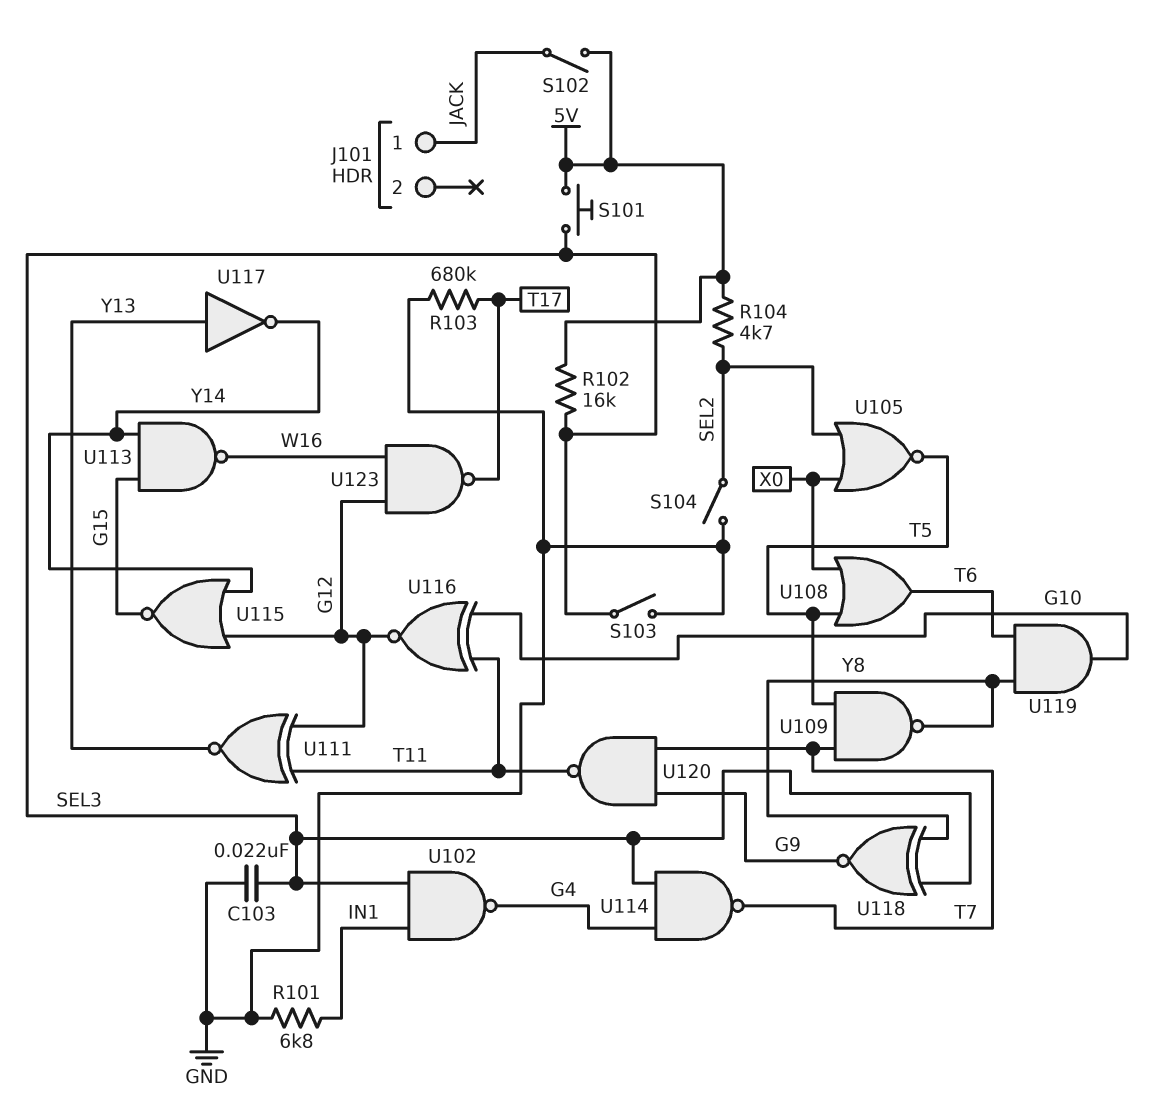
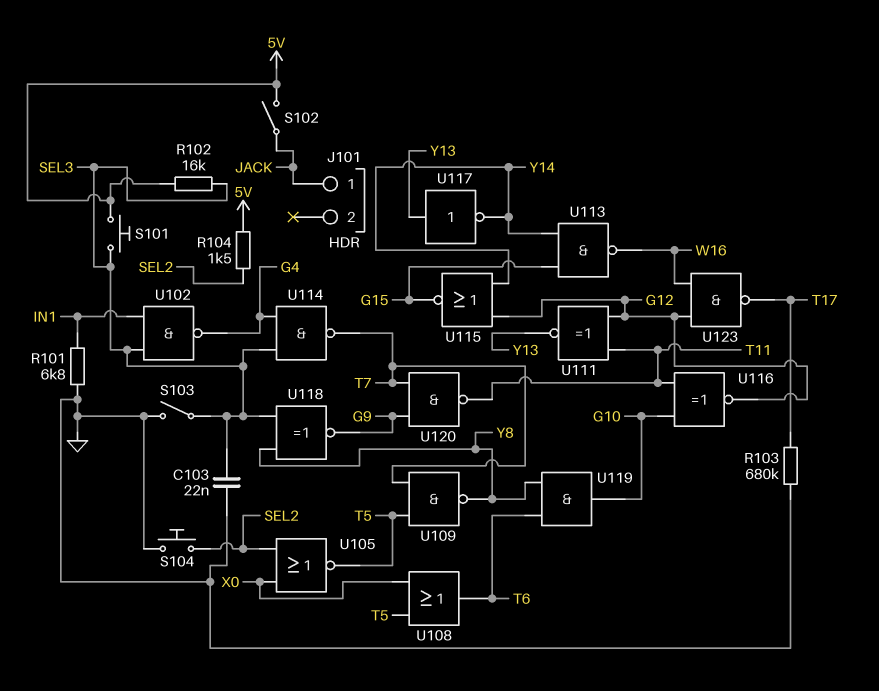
R104: 4.7k (5V, SEL2) -> 1.5k (5V, SEL2)
S104: switch (GND, SEL2) -> button (GND, SEL2)

